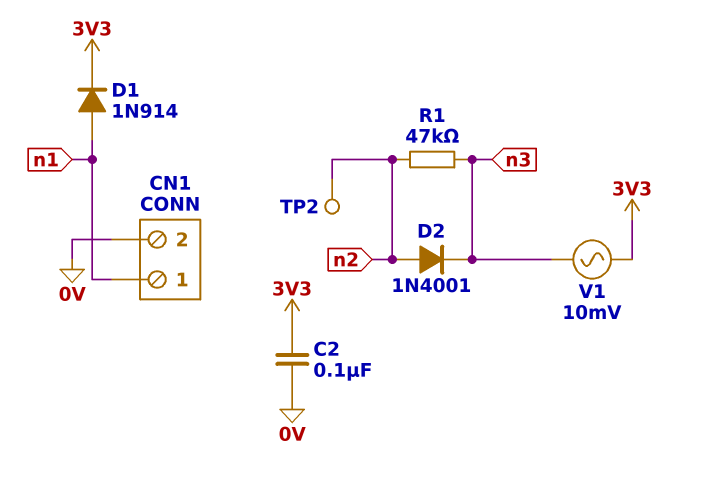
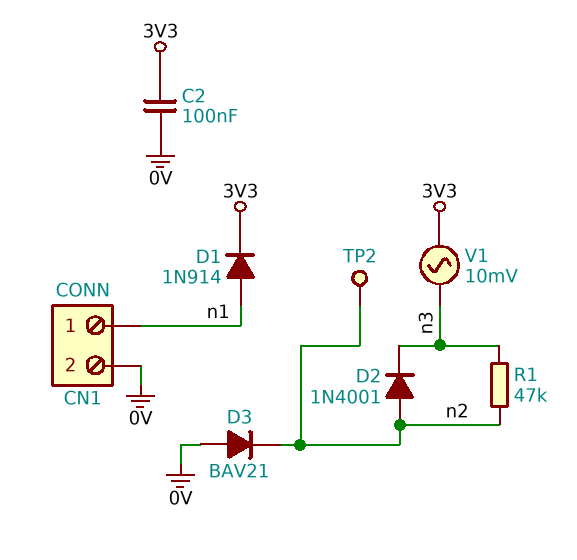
D3: none -> diode BAV21 (A 0V, K n2)

